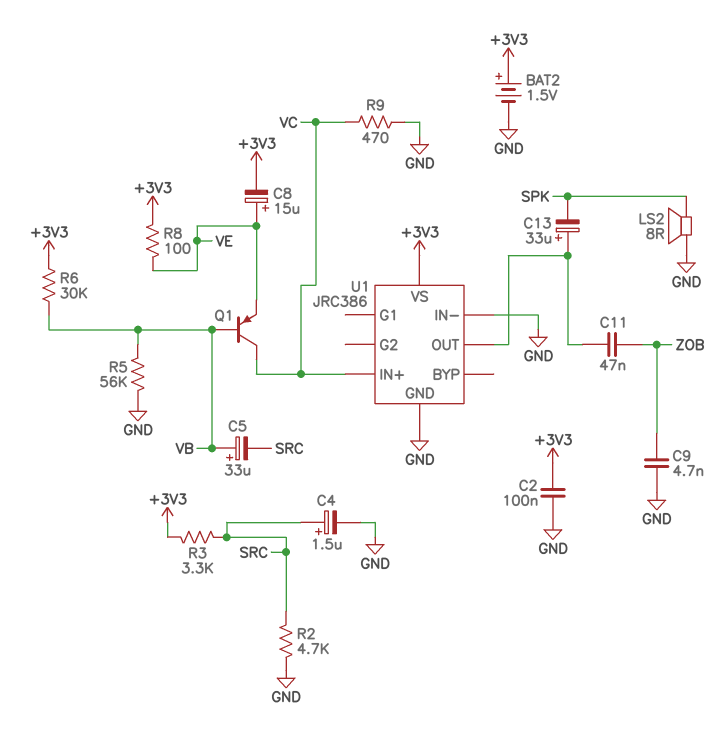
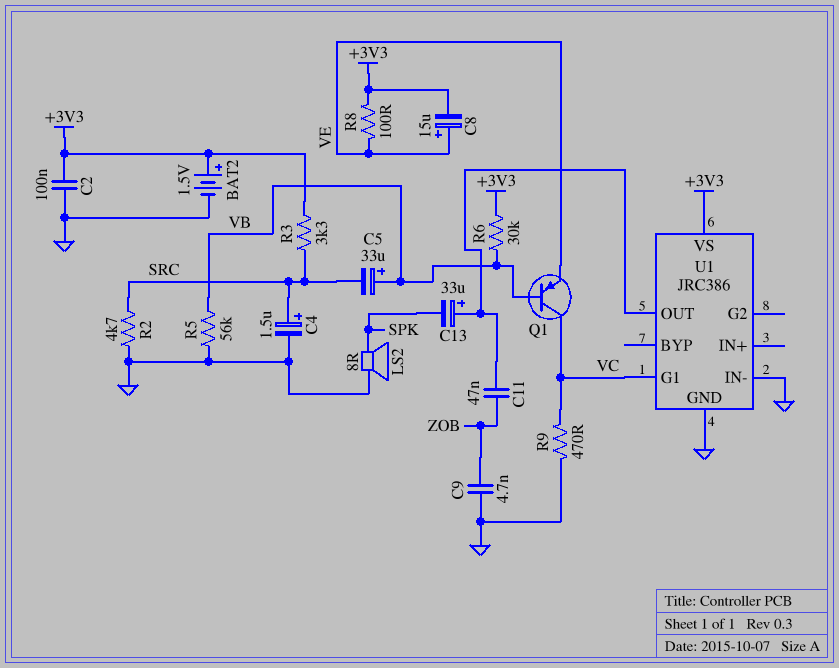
U1 pin G1: none -> VC
U1 pin IN+: VC -> none

